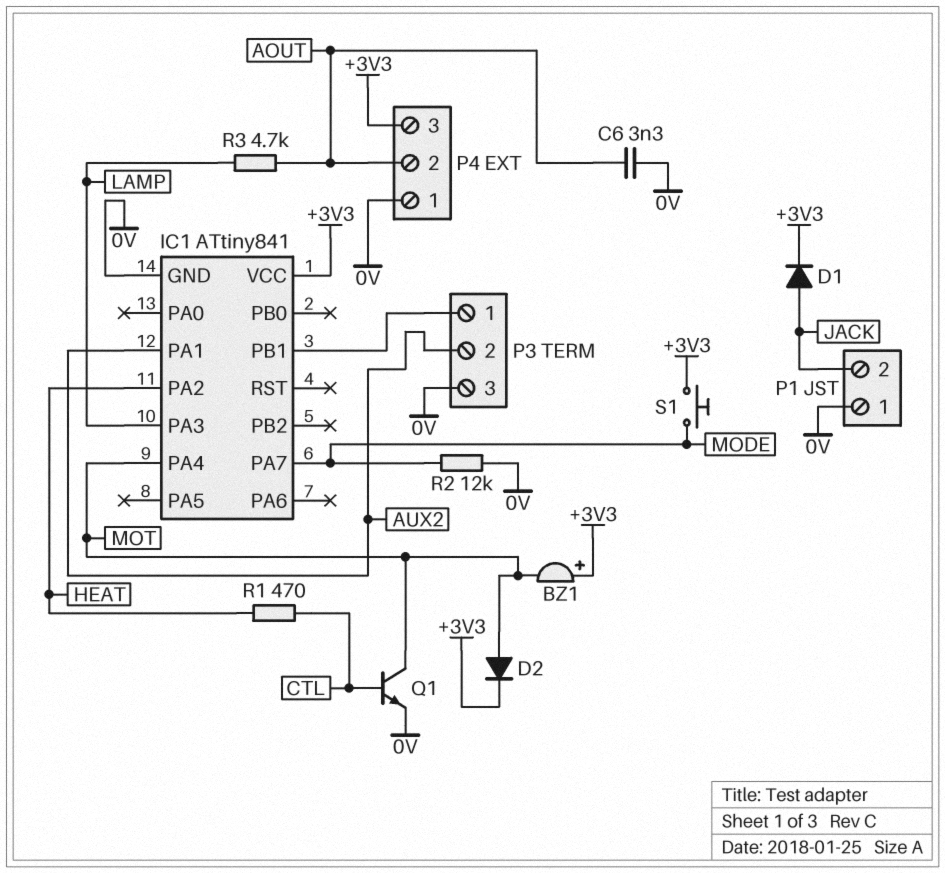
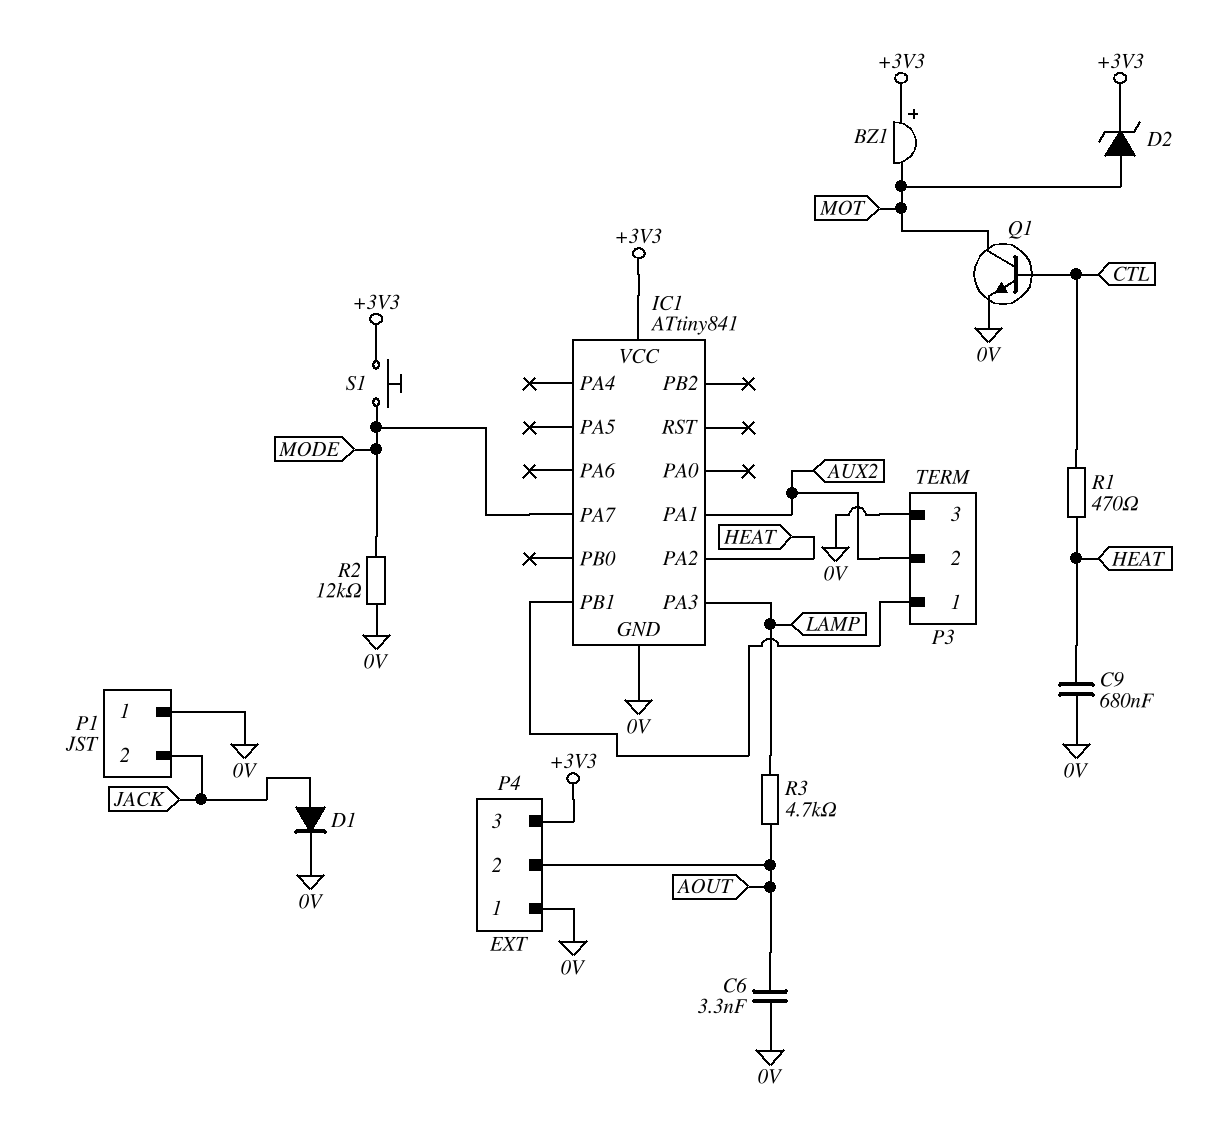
C9: none -> 680nF (0V, HEAT)
D1: diode (A JACK, K +3V3) -> diode (A JACK, K 0V)
D2: diode (A MOT, K +3V3) -> zener (A MOT, K +3V3)
IC1 pin PA4: MOT -> none

